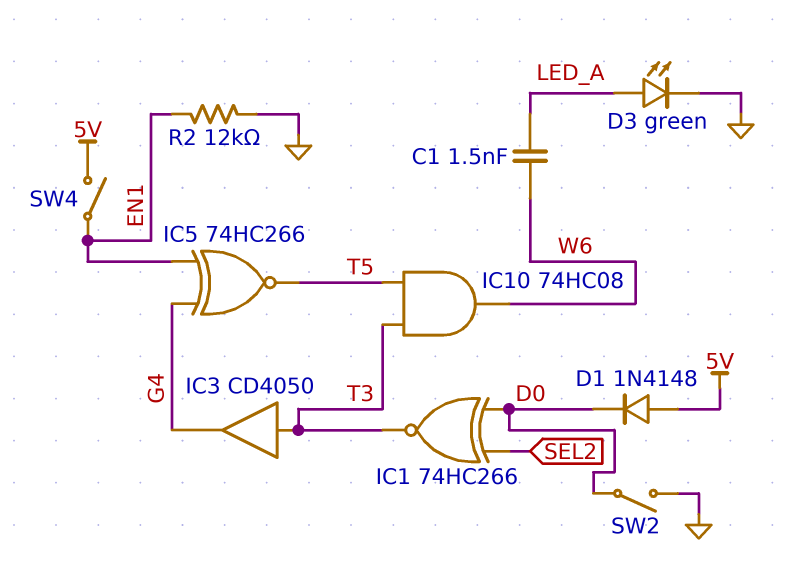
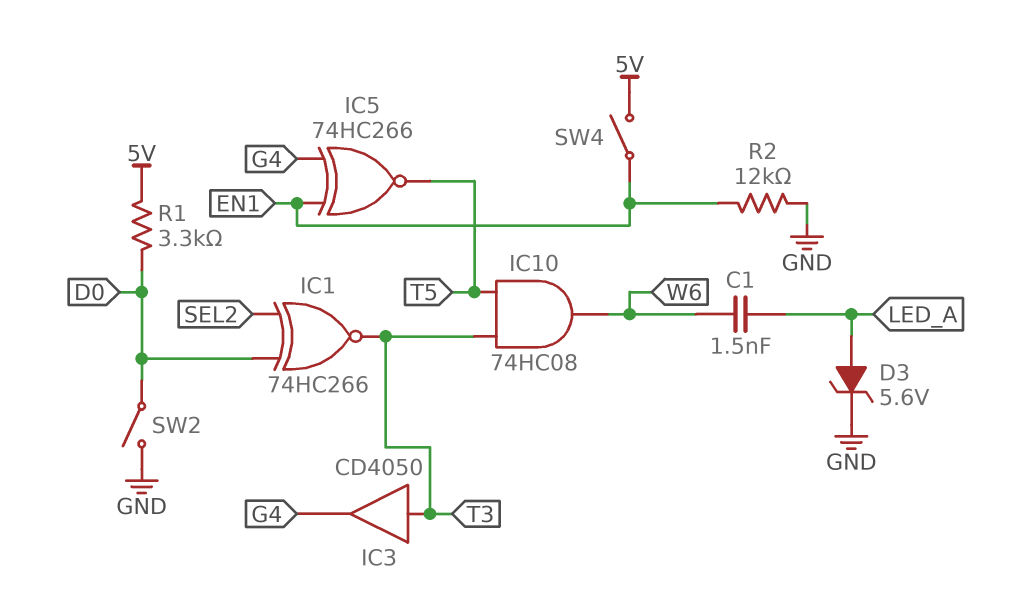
D1: diode 1N4148 (A 5V, K D0) -> none
D3: LED green (A LED_A, K GND) -> zener 5.6V (A LED_A, K GND)
R1: none -> 3.3k (5V, D0)

